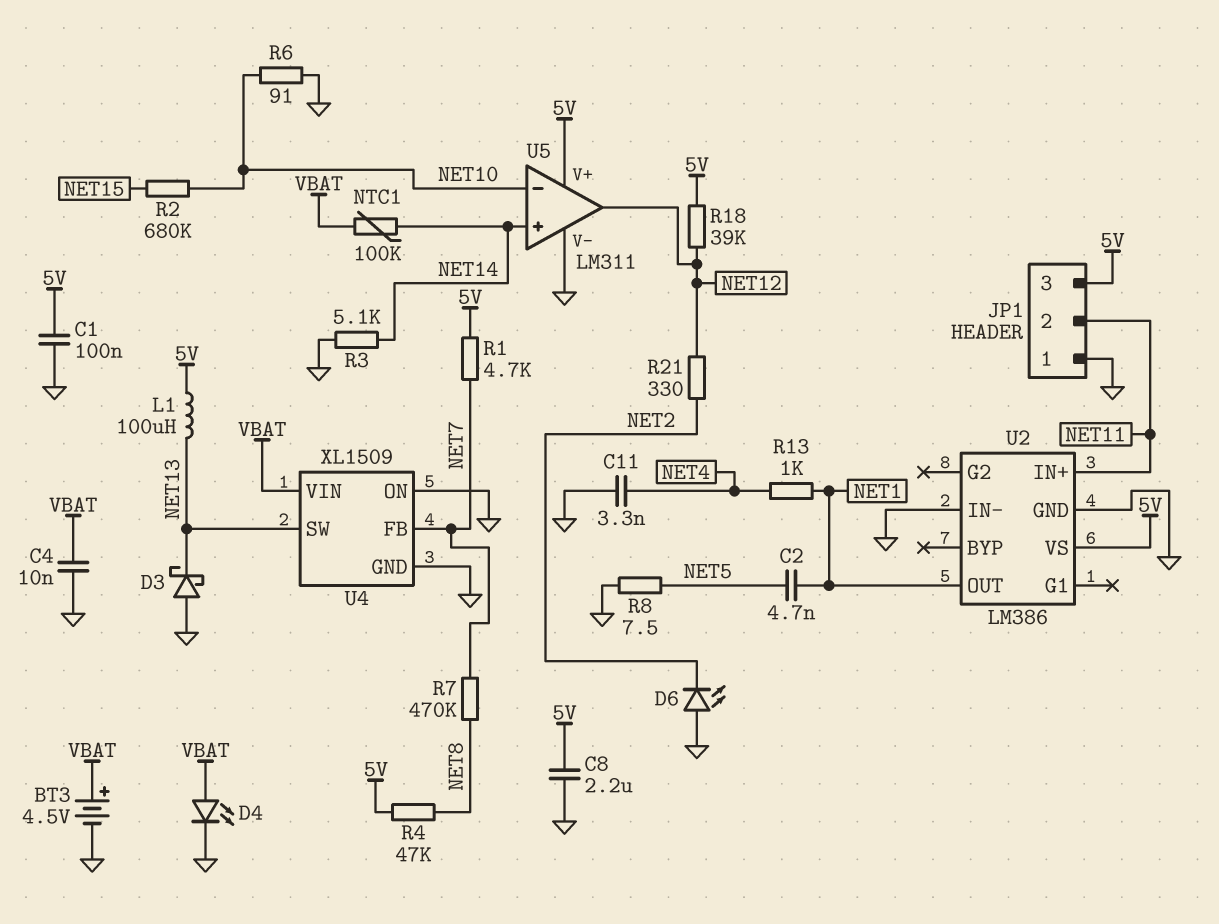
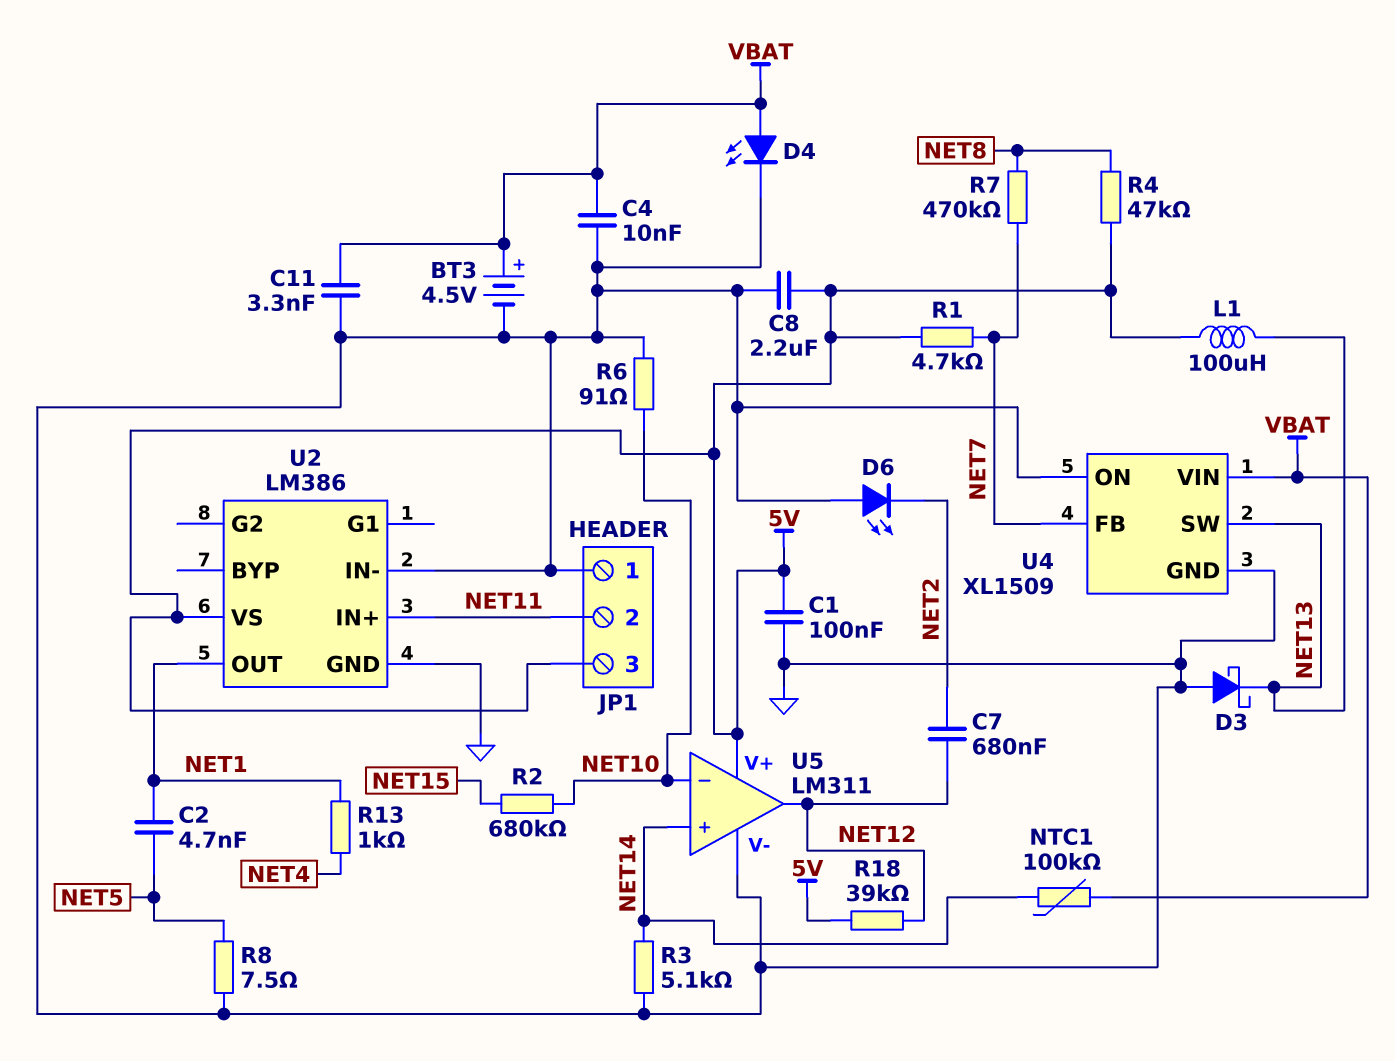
C7: none -> 680nF (NET2, NET12)
C11: 3.3nF (GND, NET4) -> 3.3nF (GND, VBAT)
R21: 330 (NET2, NET12) -> none

